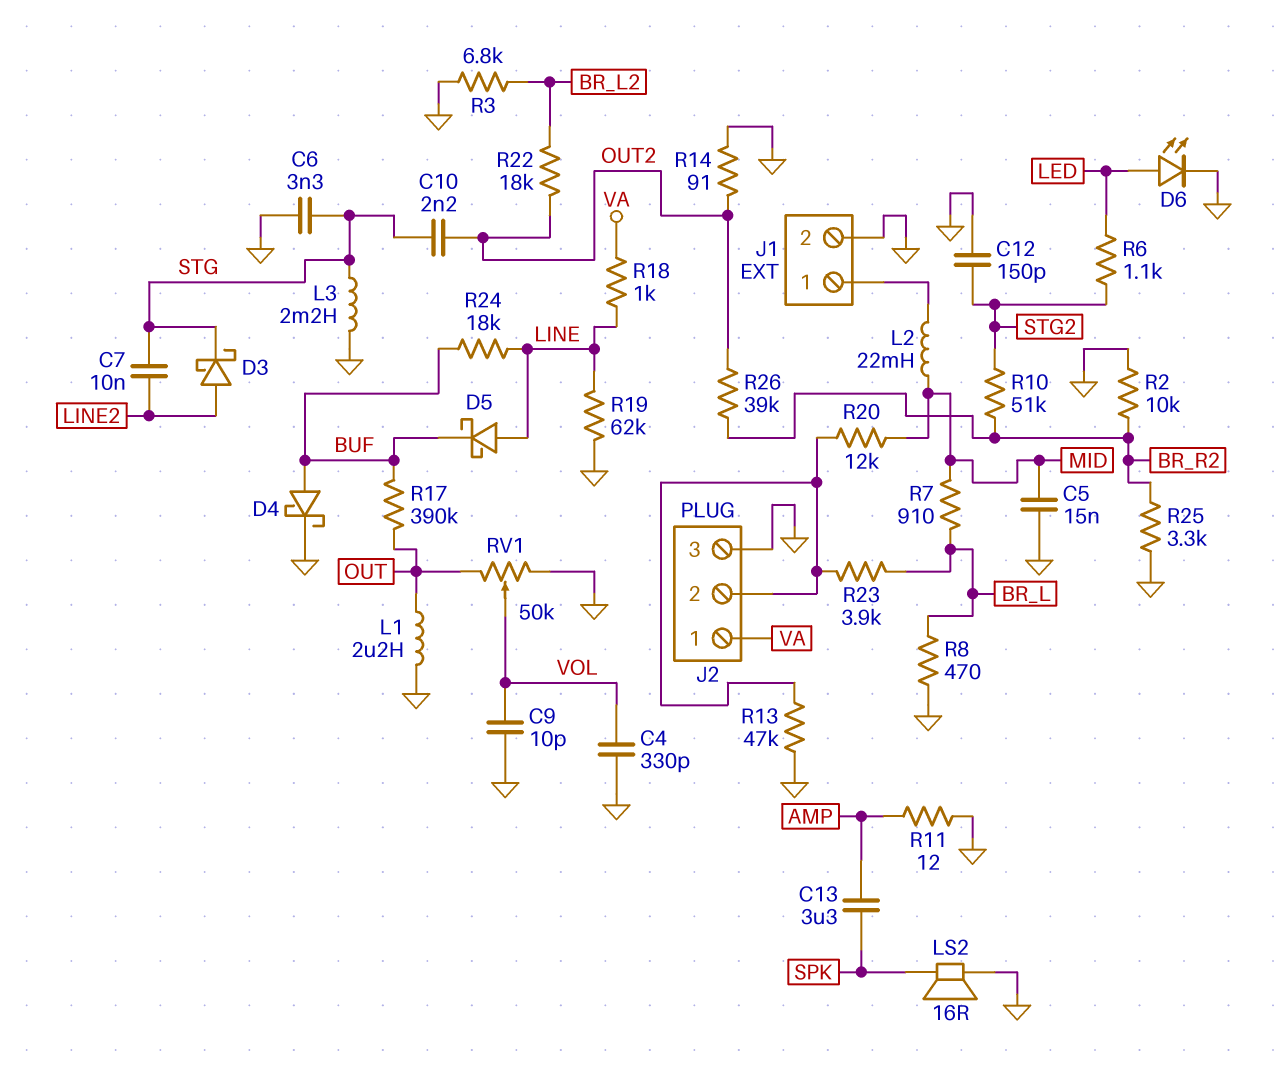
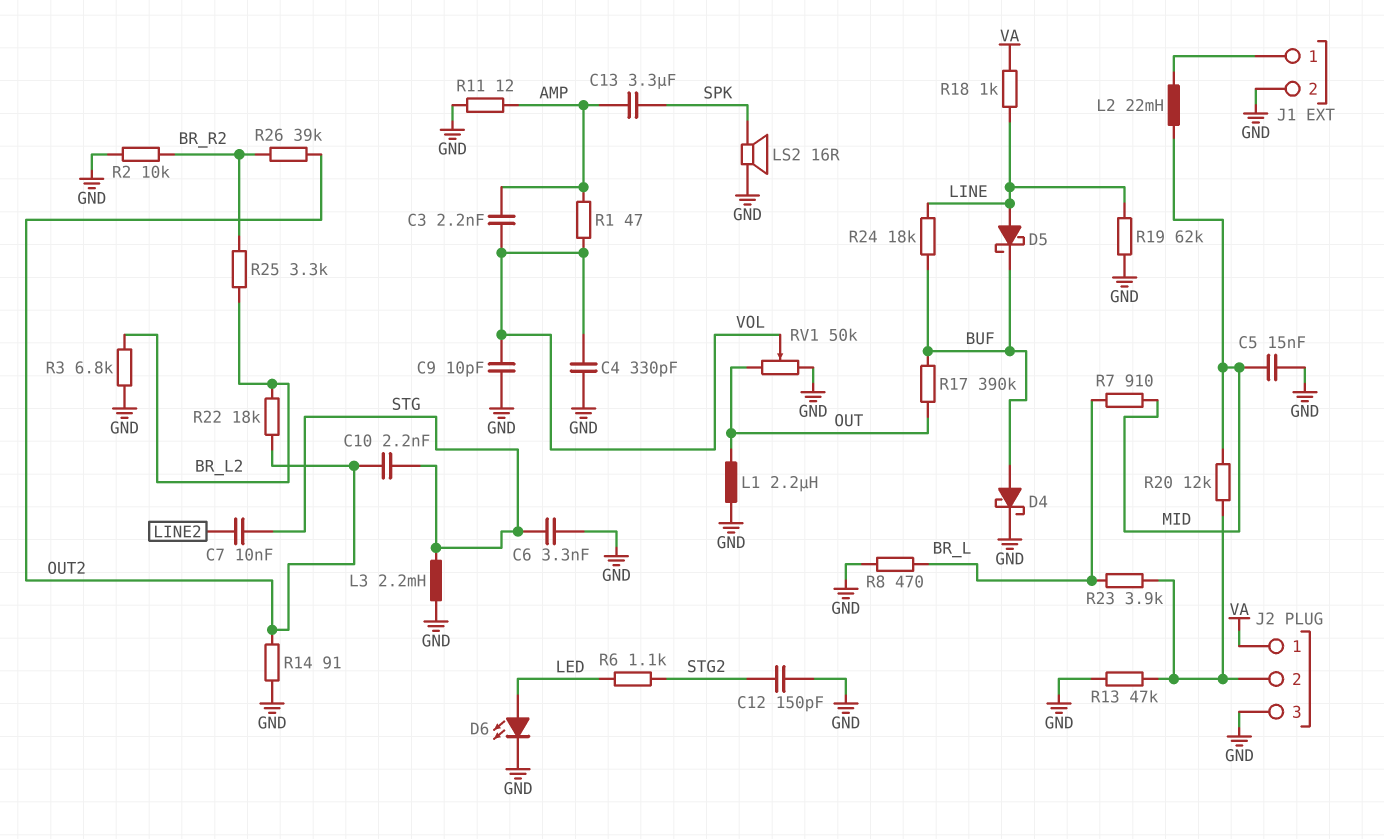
C3: none -> 2.2nF (AMP, VOL)
D3: schottky (A LINE2, K STG) -> none
R1: none -> 47 (AMP, VOL)
R10: 51k (BR_R2, STG2) -> none
R25: 3.3k (BR_R2, GND) -> 3.3k (BR_L2, BR_R2)

